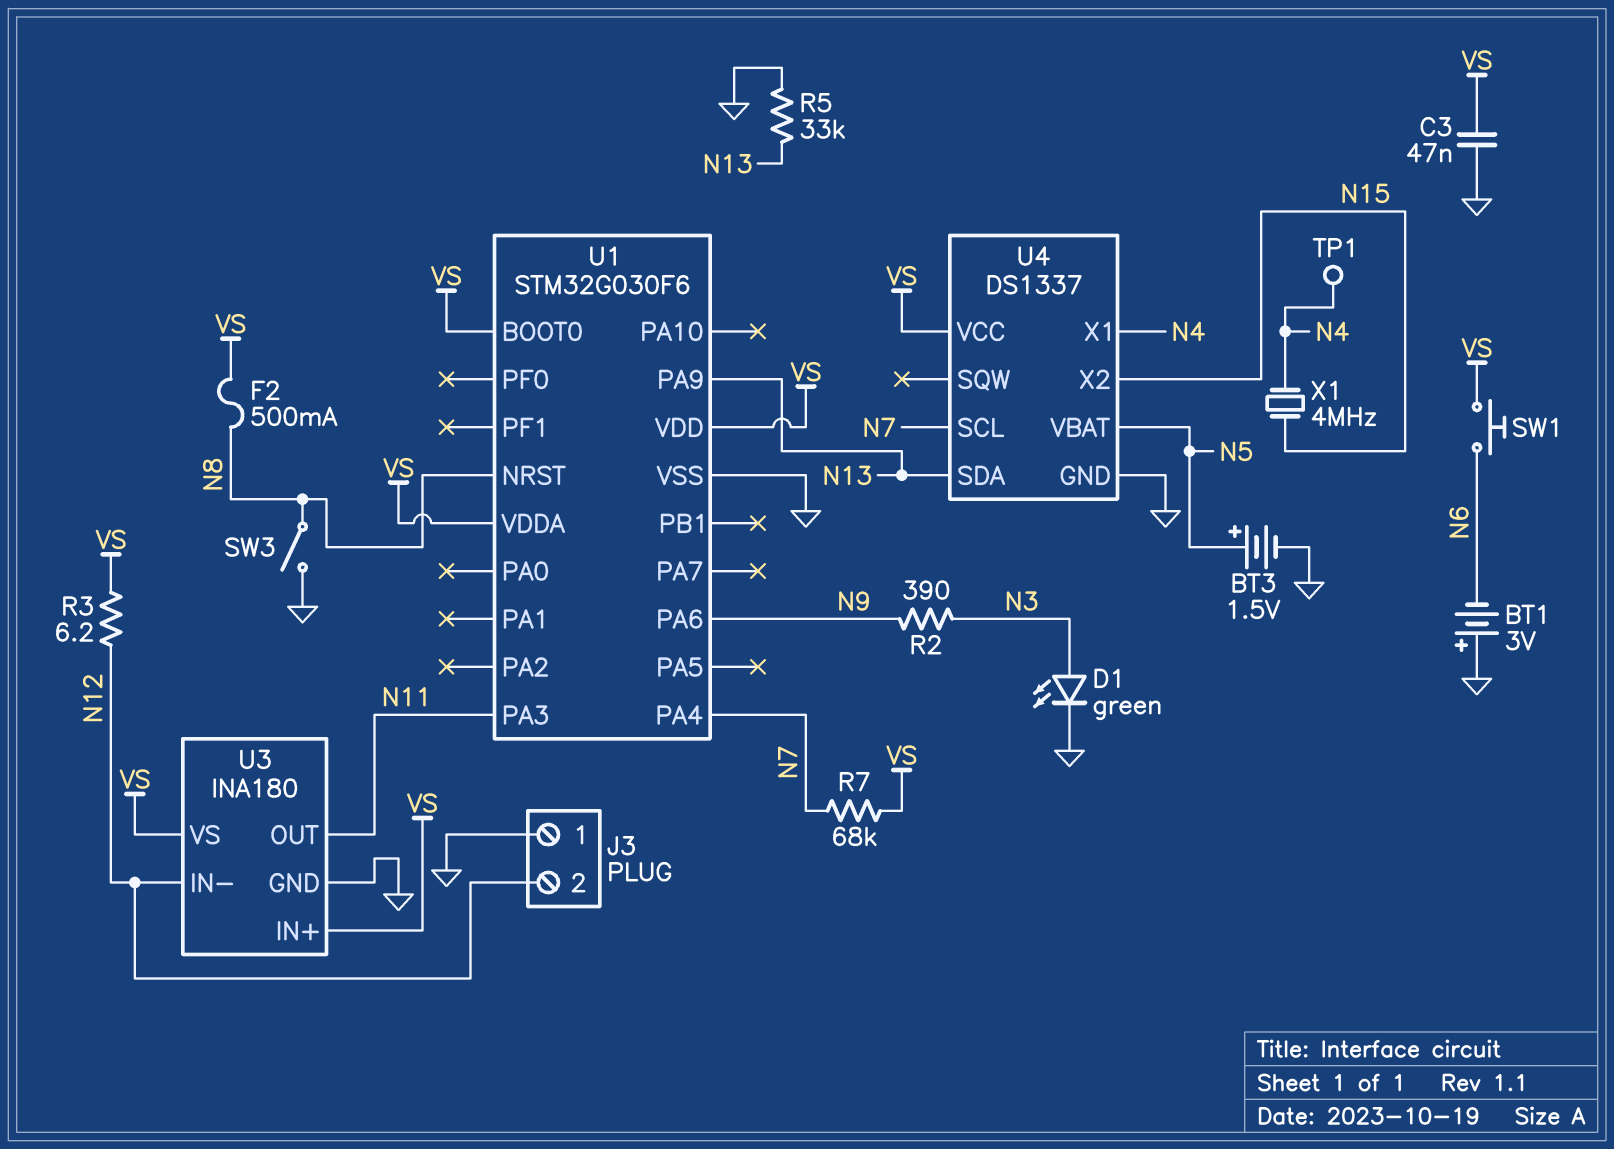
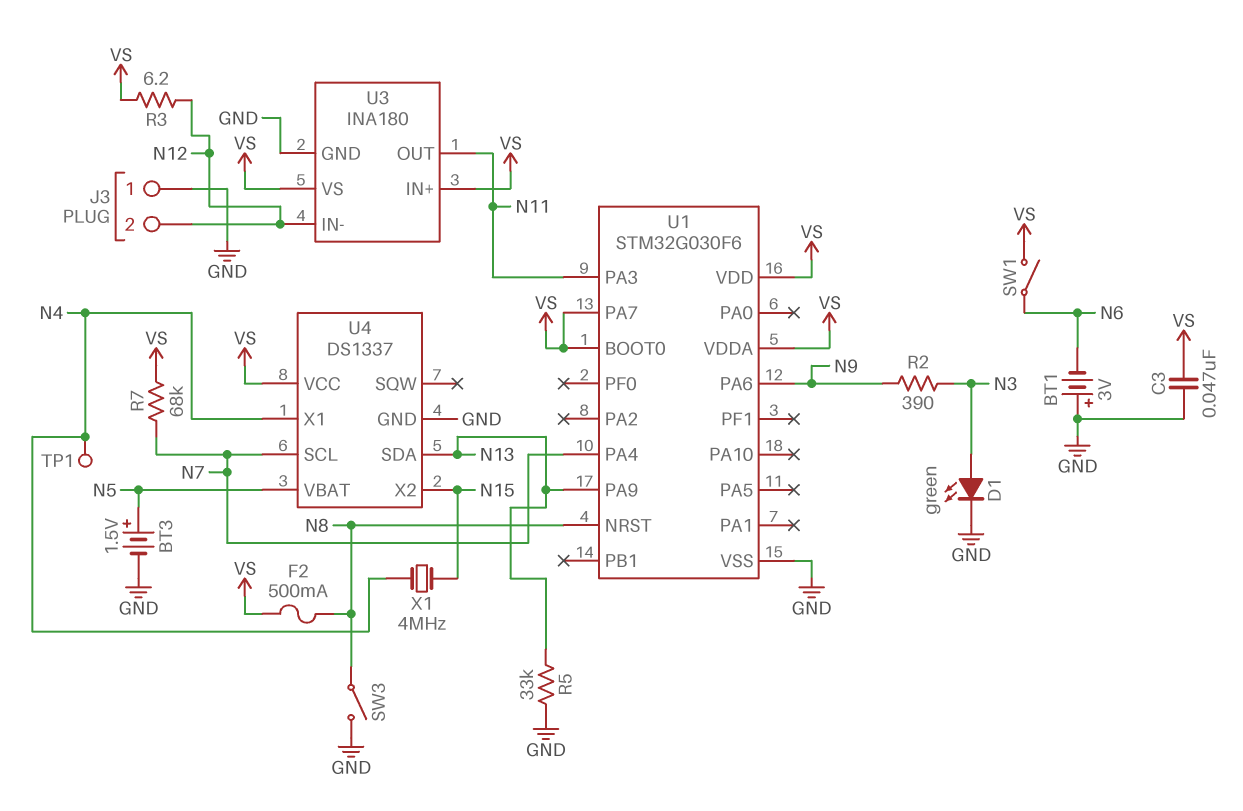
SW1: button (N6, VS) -> switch (N6, VS)
U1 pin PA7: none -> VS

